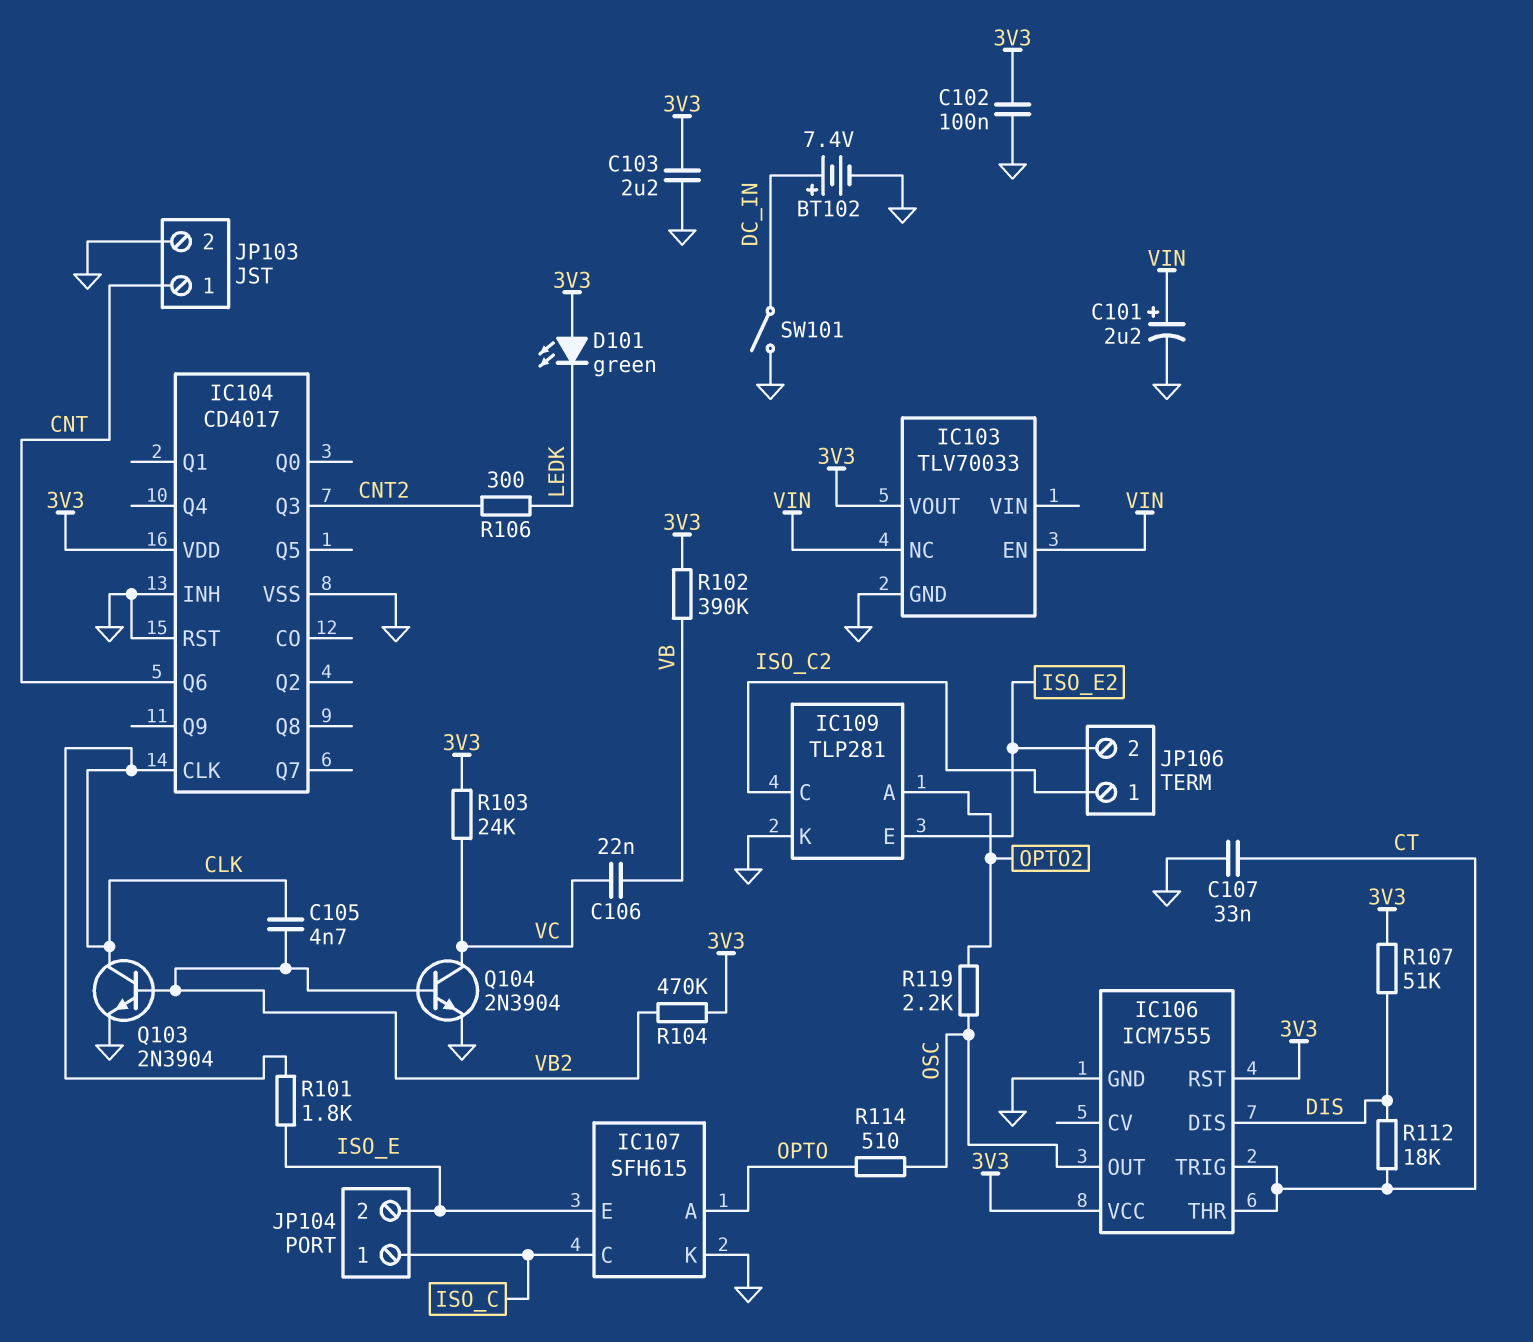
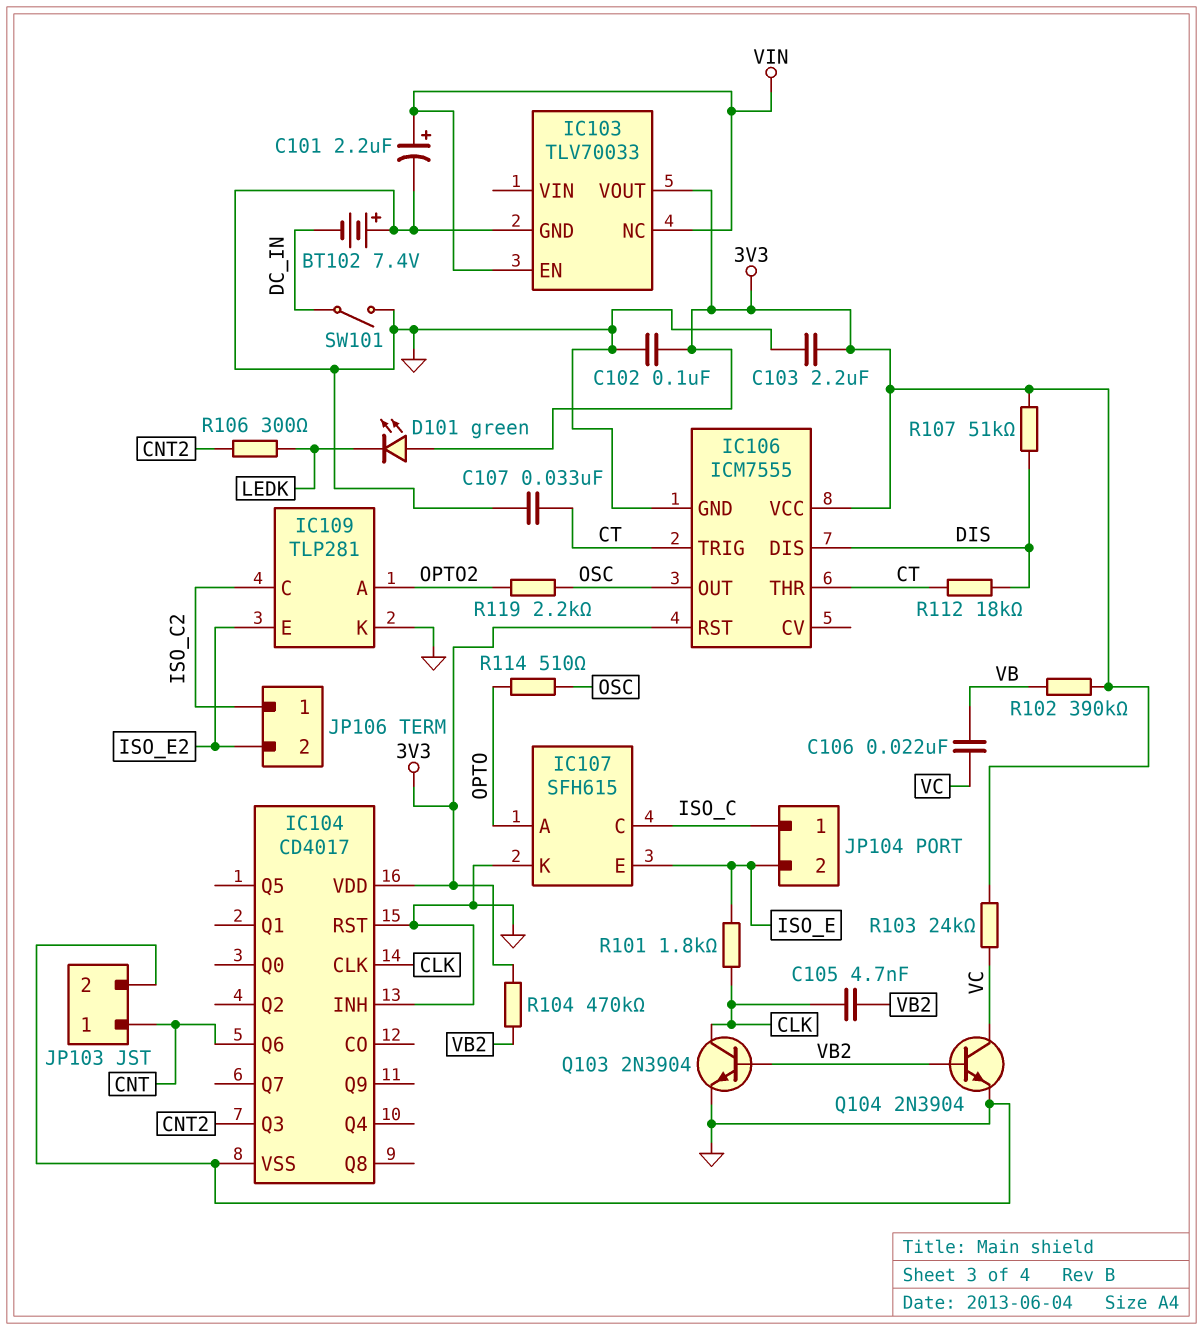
BT102: 7.4V (plus DC_IN, minus GND) -> 7.4V (plus GND, minus DC_IN)

